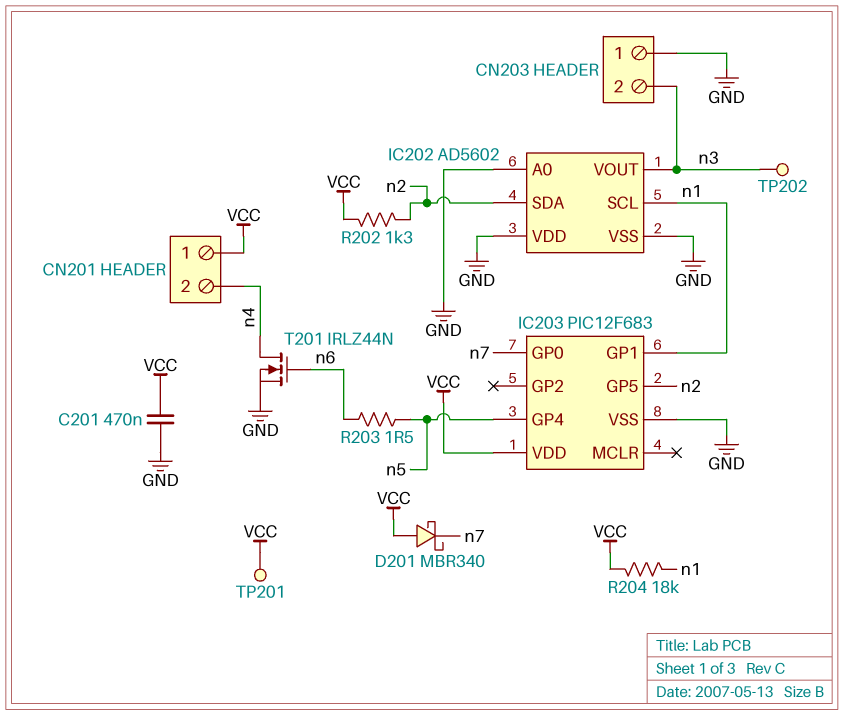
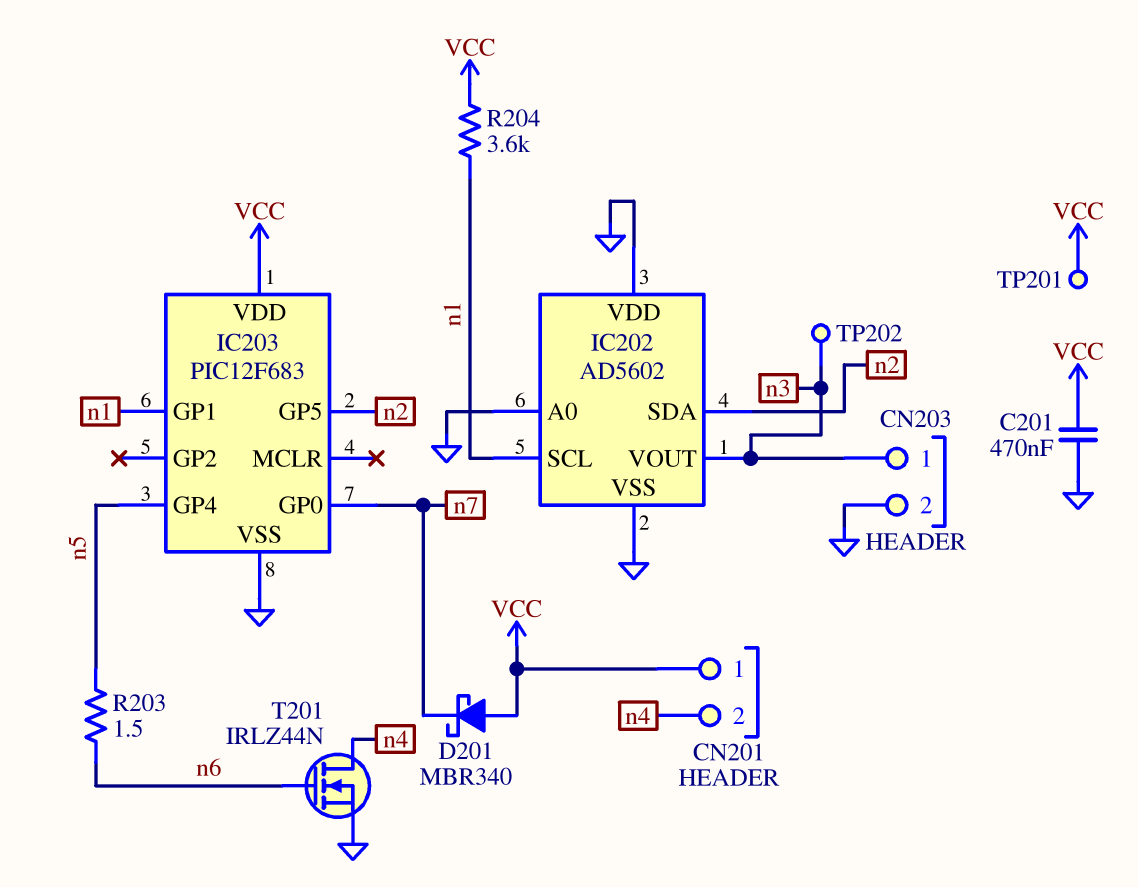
CN203 pin 1: GND -> n3
CN203 pin 2: n3 -> GND
R202: 1.3k (VCC, n2) -> none
R204: 18k (VCC, n1) -> 3.6k (VCC, n1)

